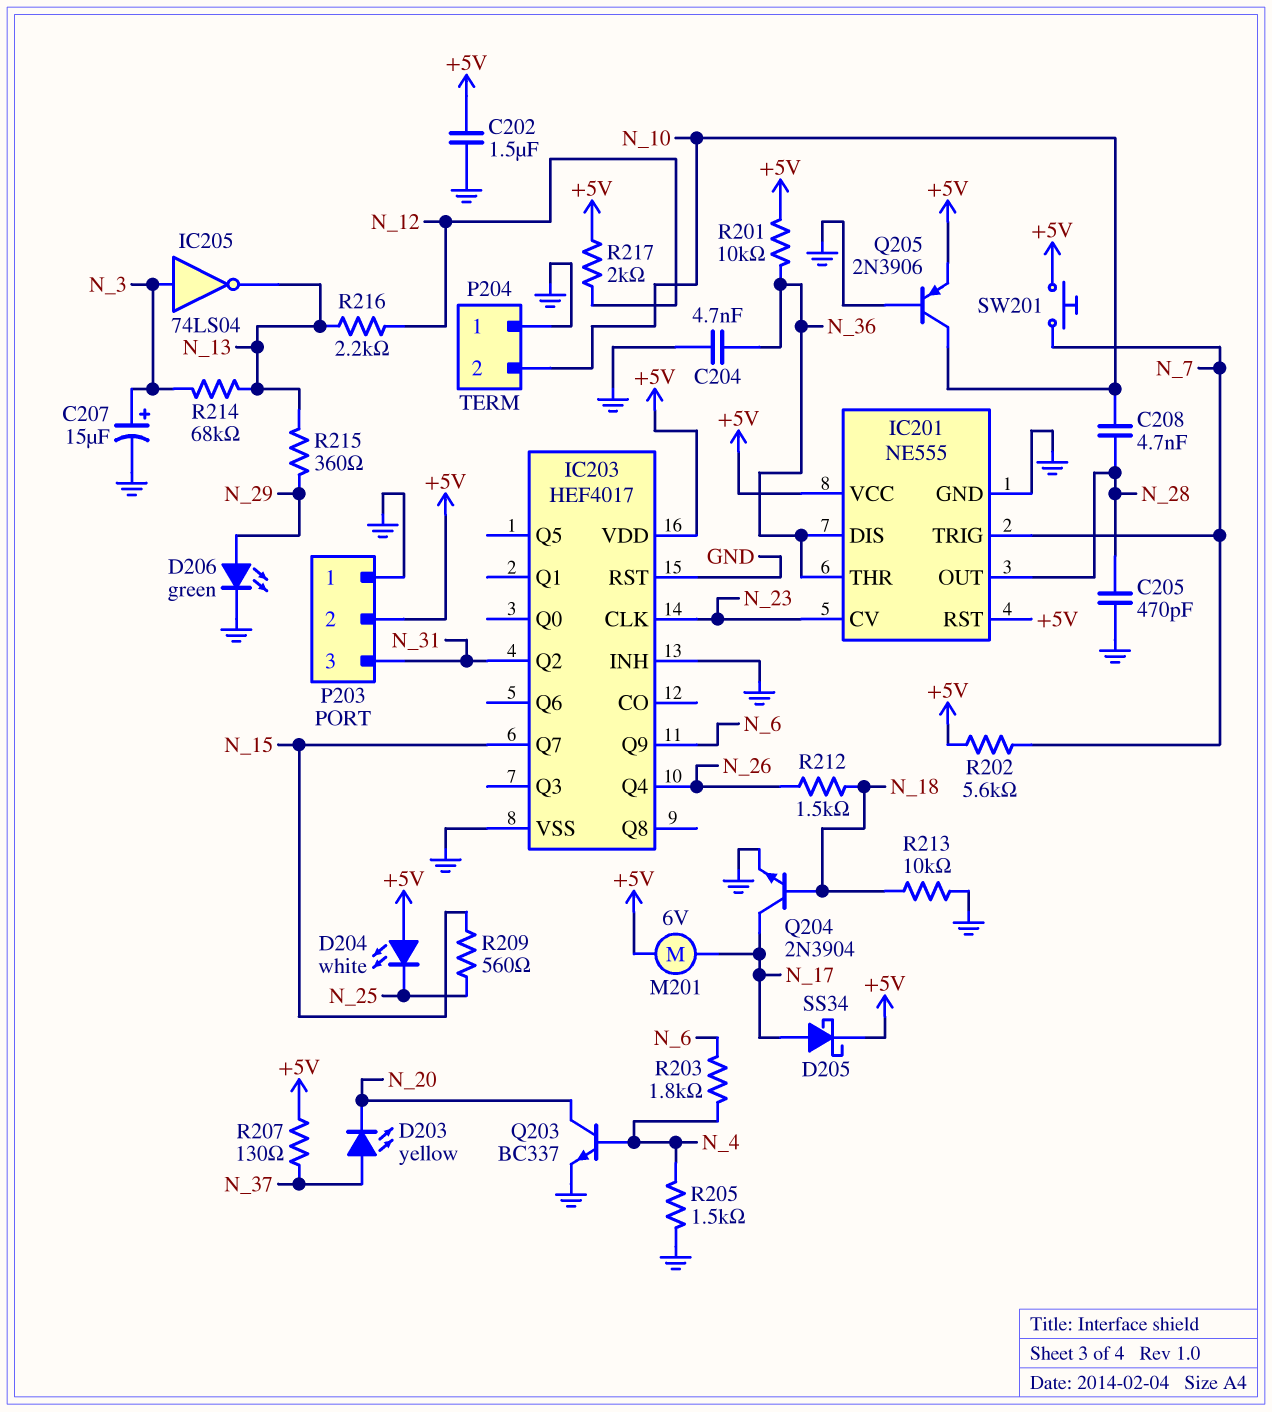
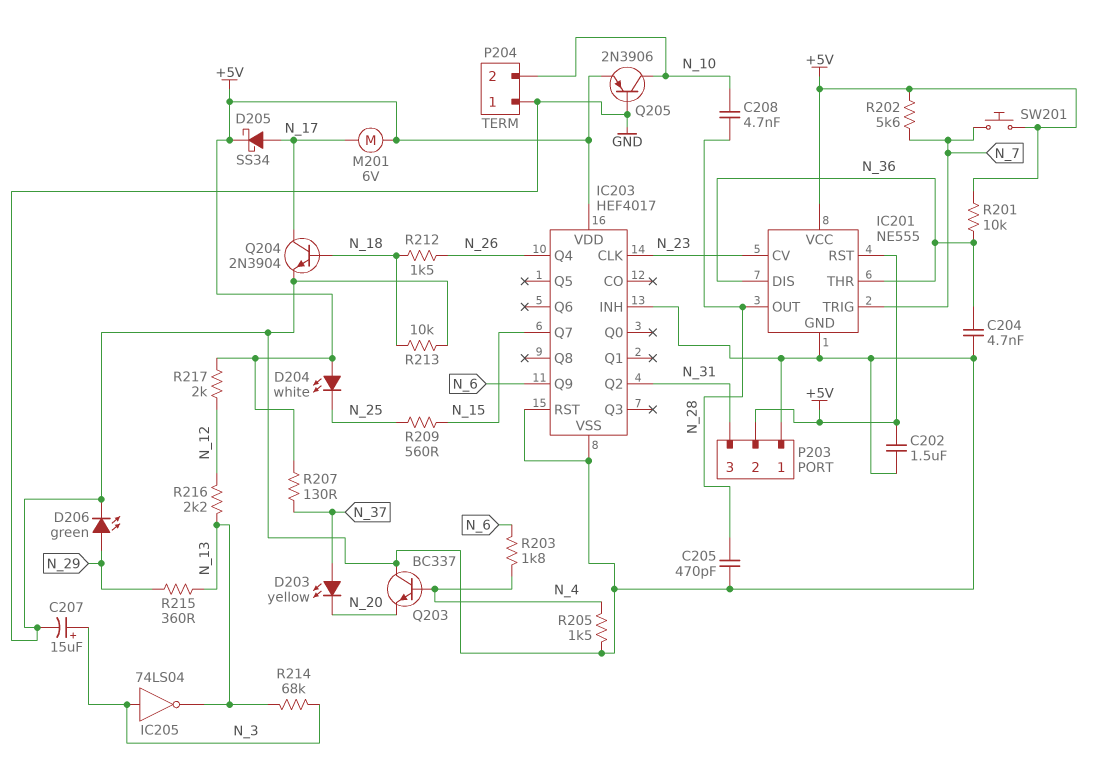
Q203: NPN BC337 (B N_4, C N_20, E GND) -> NPN BC337 (B N_4, C GND, E N_20)

